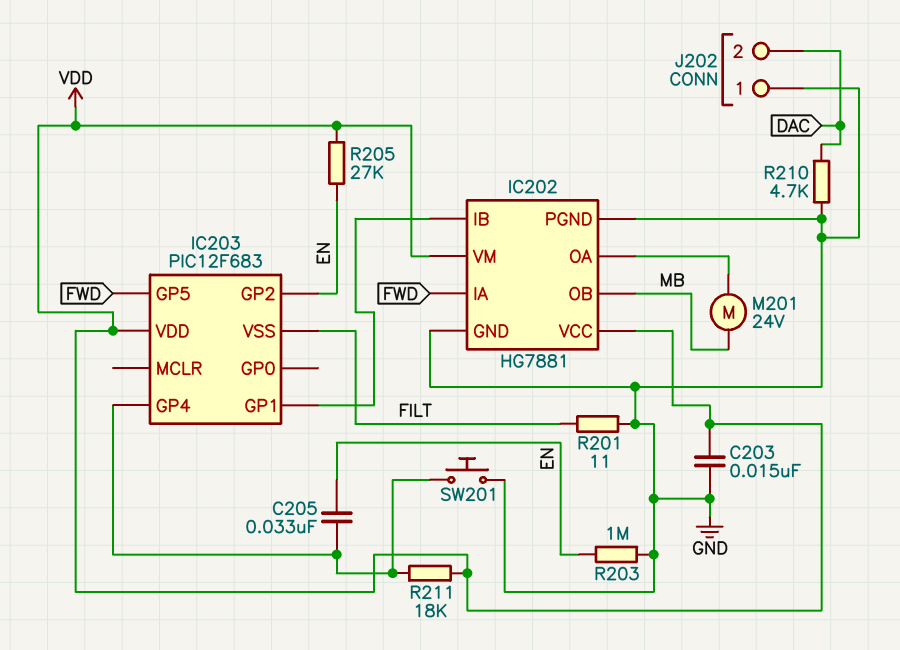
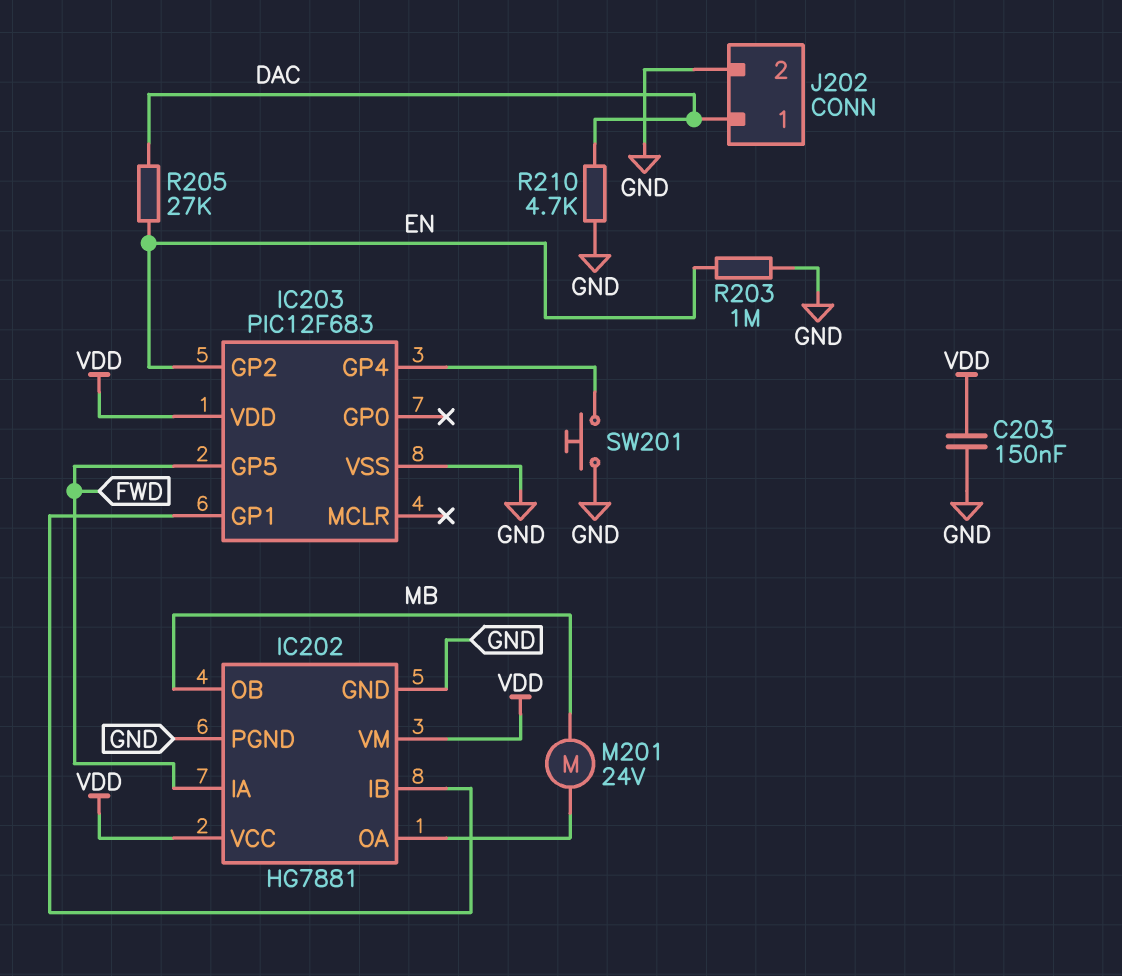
C203: 15nF (GND, VDD) -> 150nF (GND, VDD)
C205: 33nF (EN, IC203/GP4) -> none
IC203 pin VSS: FILT -> GND
J202 pin 1: GND -> DAC
J202 pin 2: DAC -> GND
R201: 11 (FILT, GND) -> none
R205: 27k (EN, VDD) -> 27k (DAC, EN)
R211: 18k (IC203/GP4, VDD) -> none

